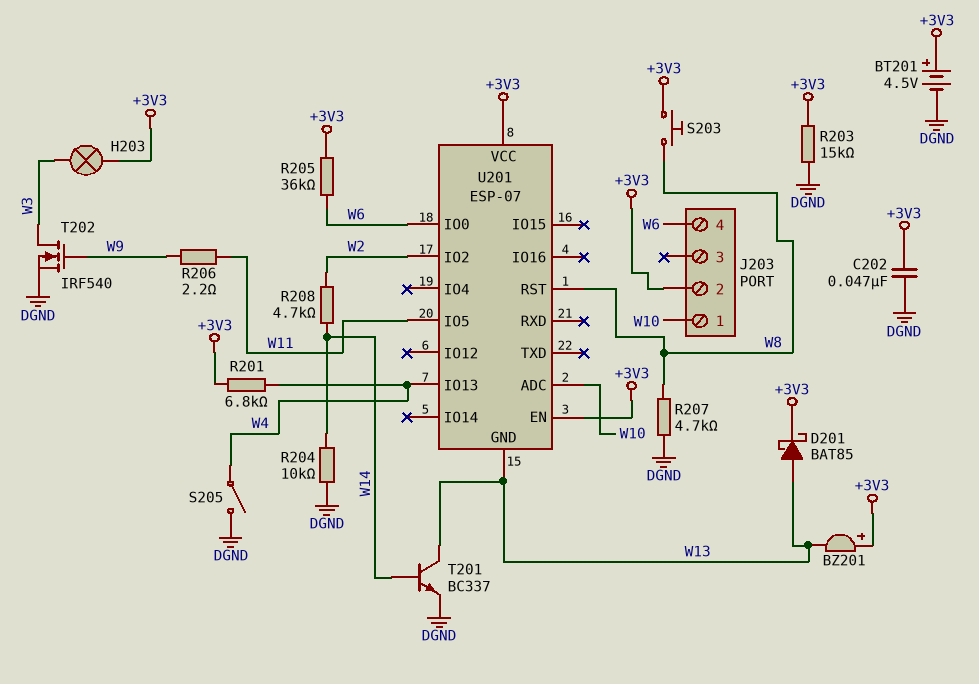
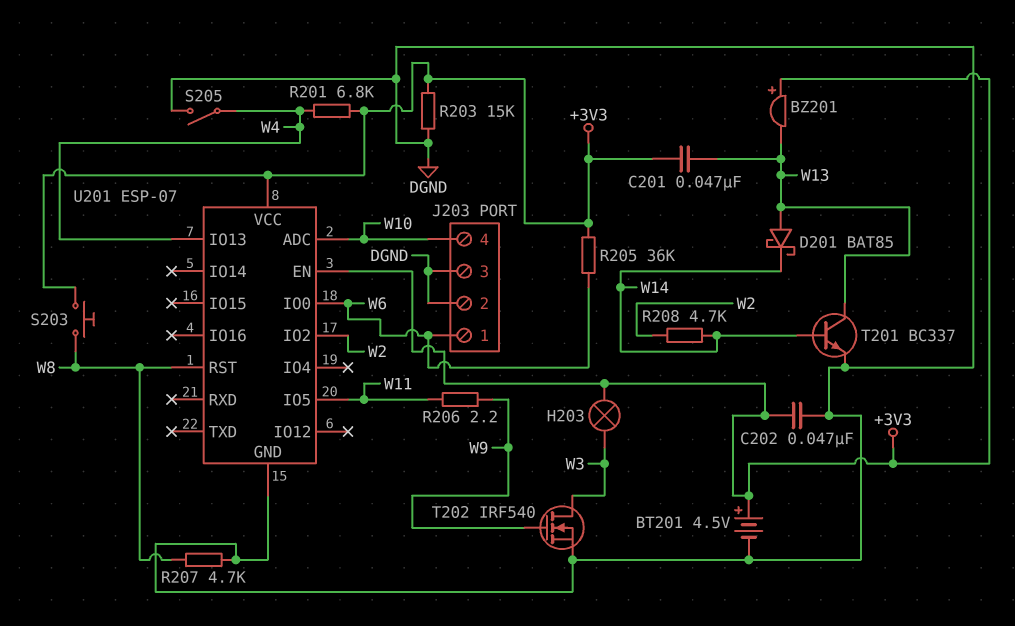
C201: none -> 47nF (+3V3, W13)
D201: schottky BAT85 (A W13, K +3V3) -> schottky BAT85 (A W13, K W14)
J203 pin 1: W10 -> W6
J203 pin 2: +3V3 -> DGND
J203 pin 3: none -> DGND
J203 pin 4: W6 -> W10
R204: 10k (DGND, W14) -> none
U201 pin GND: W13 -> DGND

